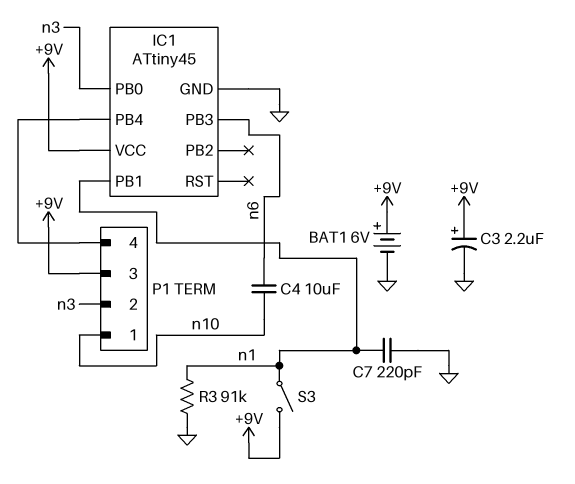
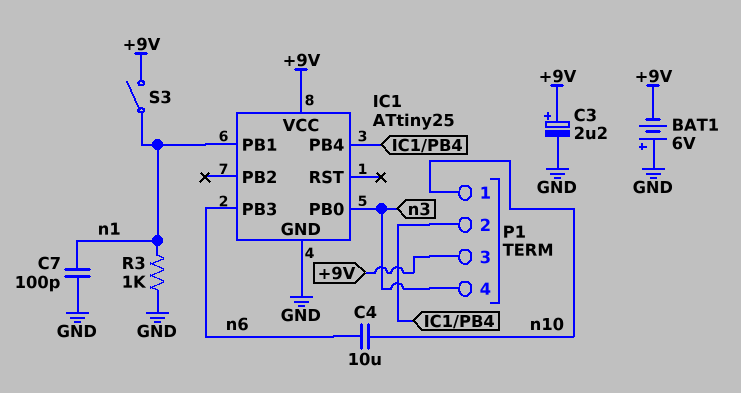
BAT1: 6V (plus +9V, minus GND) -> 6V (plus GND, minus +9V)
C7: 220pF (GND, n1) -> 100pF (GND, n1)
IC1: ATtiny45 -> ATtiny25
P1 pin 2: n3 -> IC1/PB4
P1 pin 4: IC1/PB4 -> n3
R3: 91k (GND, n1) -> 1k (GND, n1)

